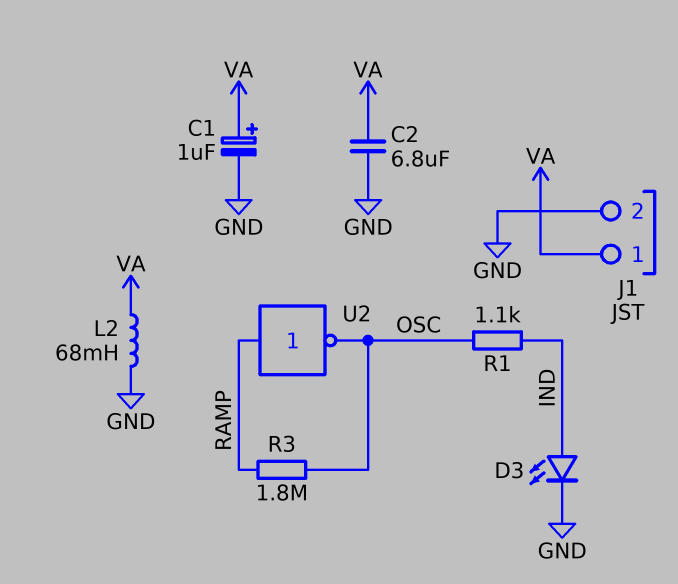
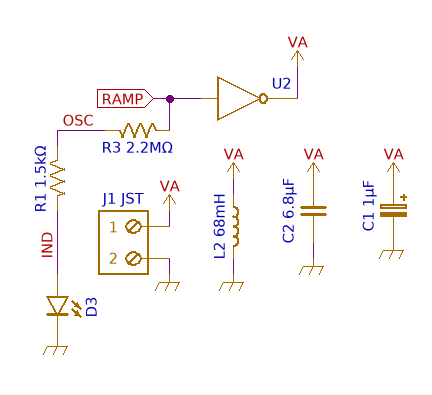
R1: 1.1k (IND, OSC) -> 1.5k (IND, OSC)
R3: 1.8M (OSC, RAMP) -> 2.2M (OSC, RAMP)
U2: NOT (in RAMP, out OSC) -> NOT (in RAMP, out VA)

